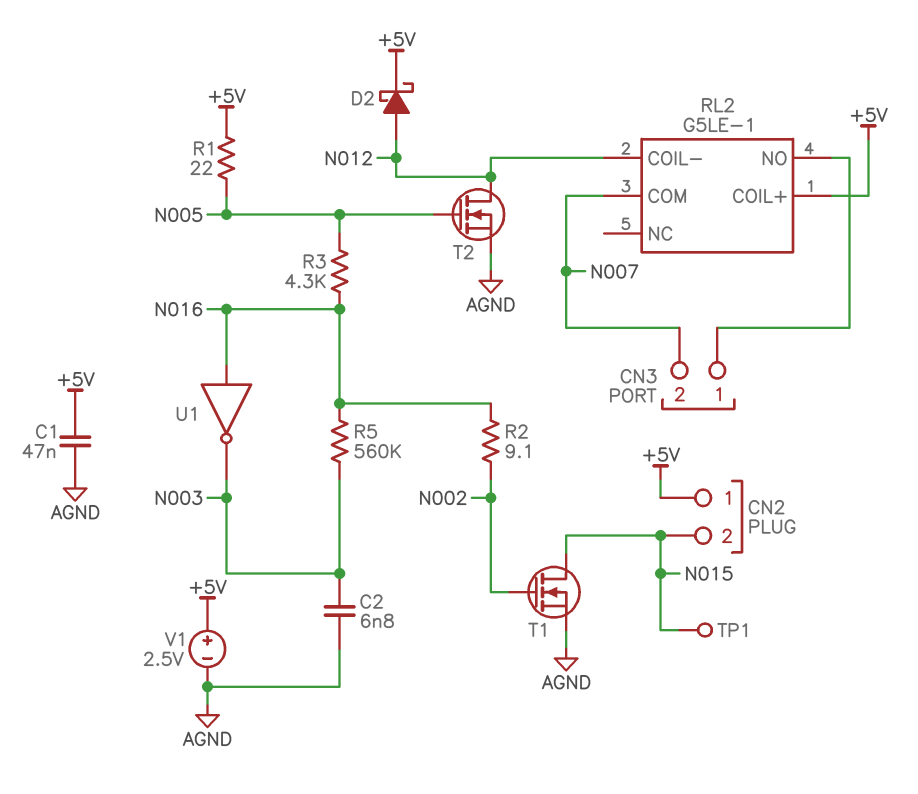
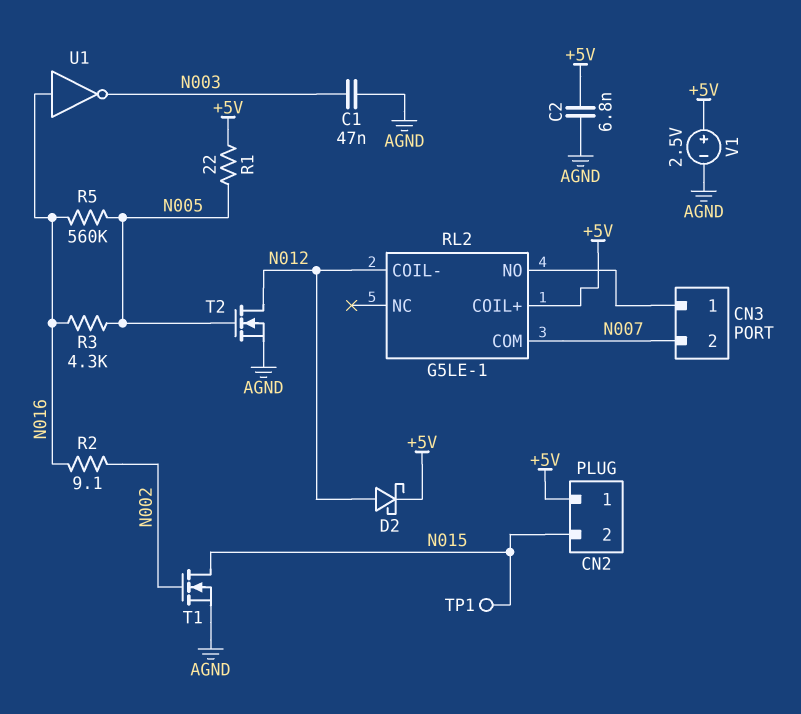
C1: 47nF (+5V, AGND) -> 47nF (AGND, N003)
C2: 6.8nF (AGND, N003) -> 6.8nF (+5V, AGND)
R5: 560k (N003, N016) -> 560k (N005, N016)

